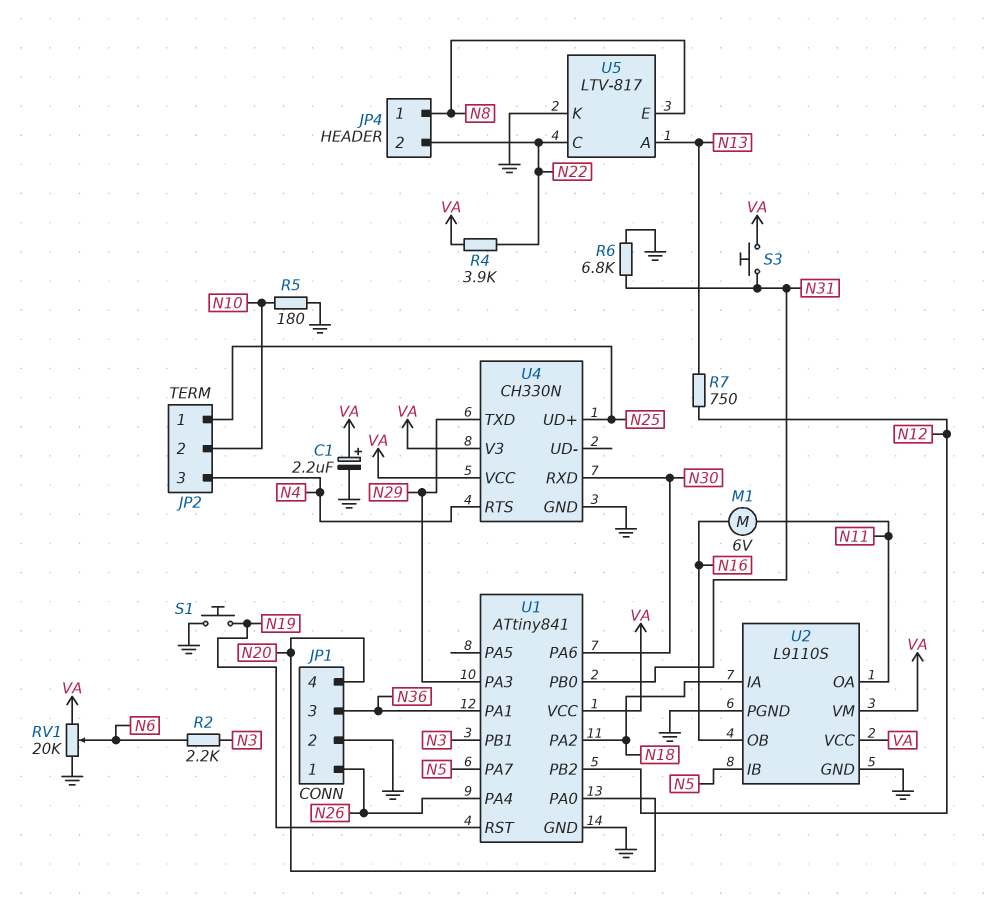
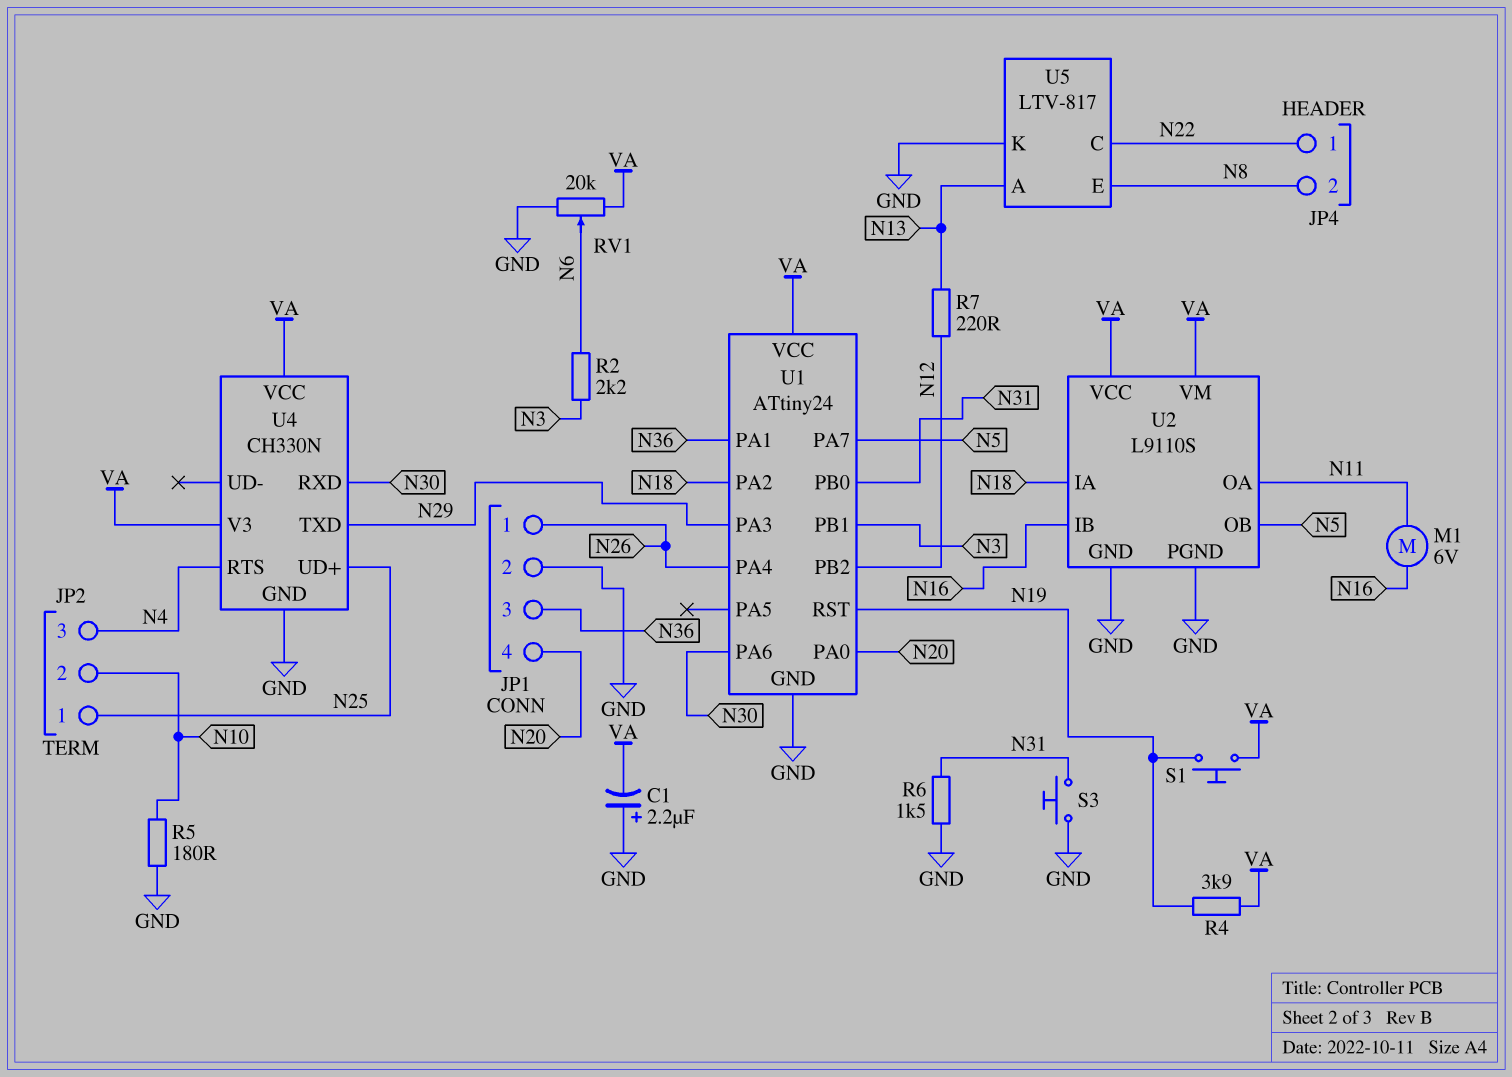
C1: 2.2uF (plus VA, minus GND) -> 2.2uF (plus GND, minus VA)
JP4 pin 1: N8 -> N22
JP4 pin 2: N22 -> N8
R4: 3.9k (N22, VA) -> 3.9k (N19, VA)
R6: 6.8k (GND, N31) -> 1.5k (GND, N31)
R7: 750 (N12, N13) -> 220 (N12, N13)
S1: button (GND, N19) -> button (N19, VA)
S3: button (N31, VA) -> button (GND, N31)
U1: ATtiny841 -> ATtiny24
U2 pin IB: N5 -> N16
U2 pin OB: N16 -> N5

